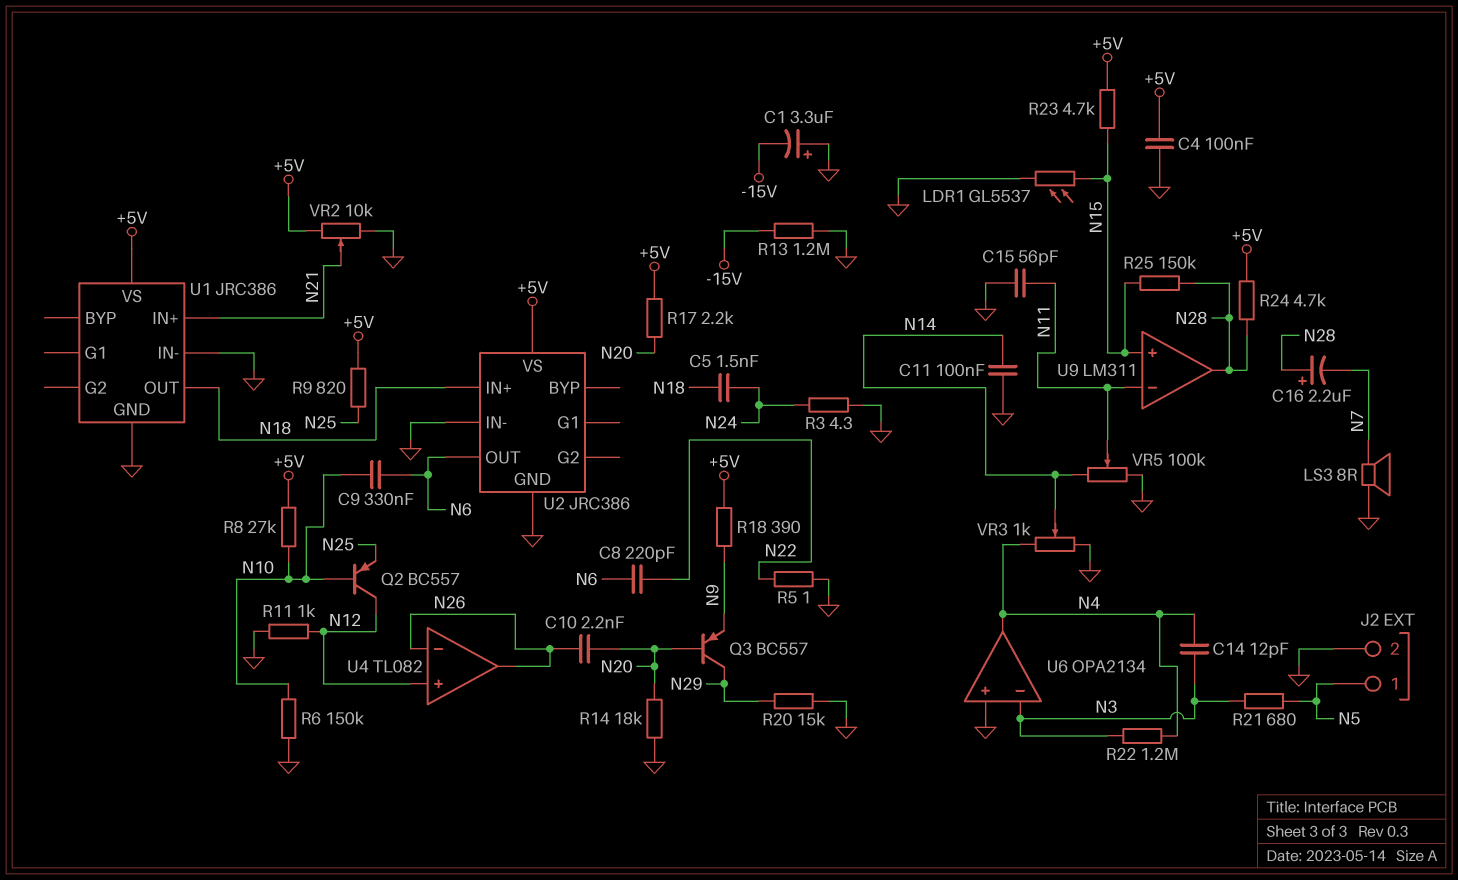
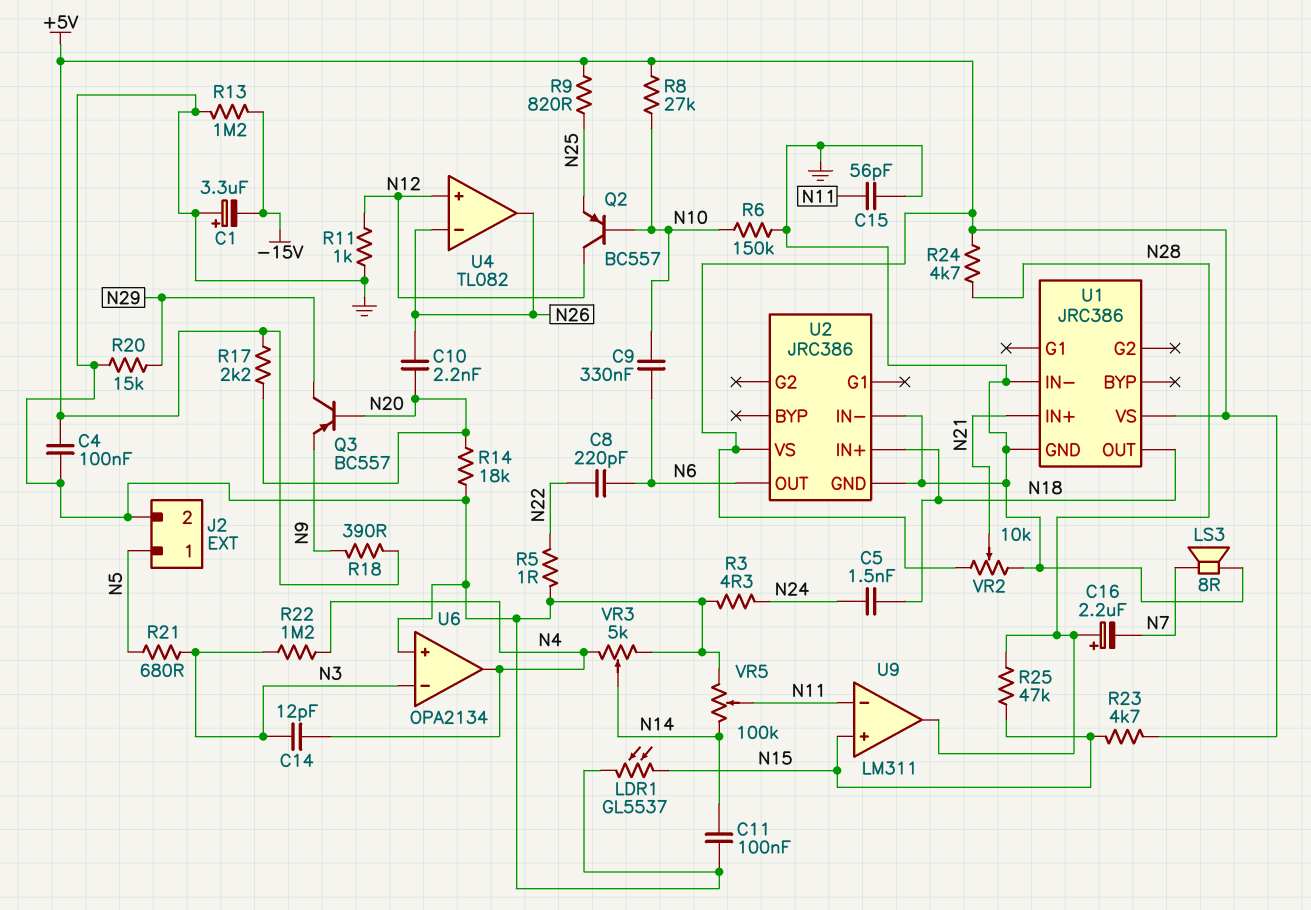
R25: 150k (N15, N28) -> 47k (N15, N28)
VR3: 1k (GND, N4, wiper N14) -> 5k (GND, N4, wiper N14)

